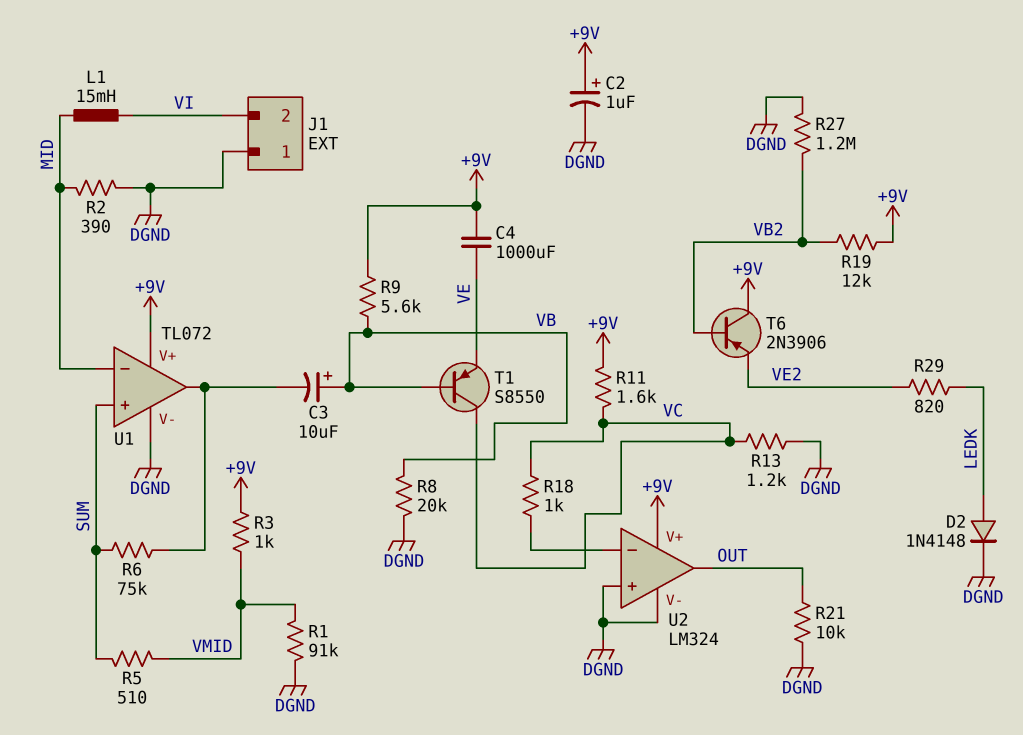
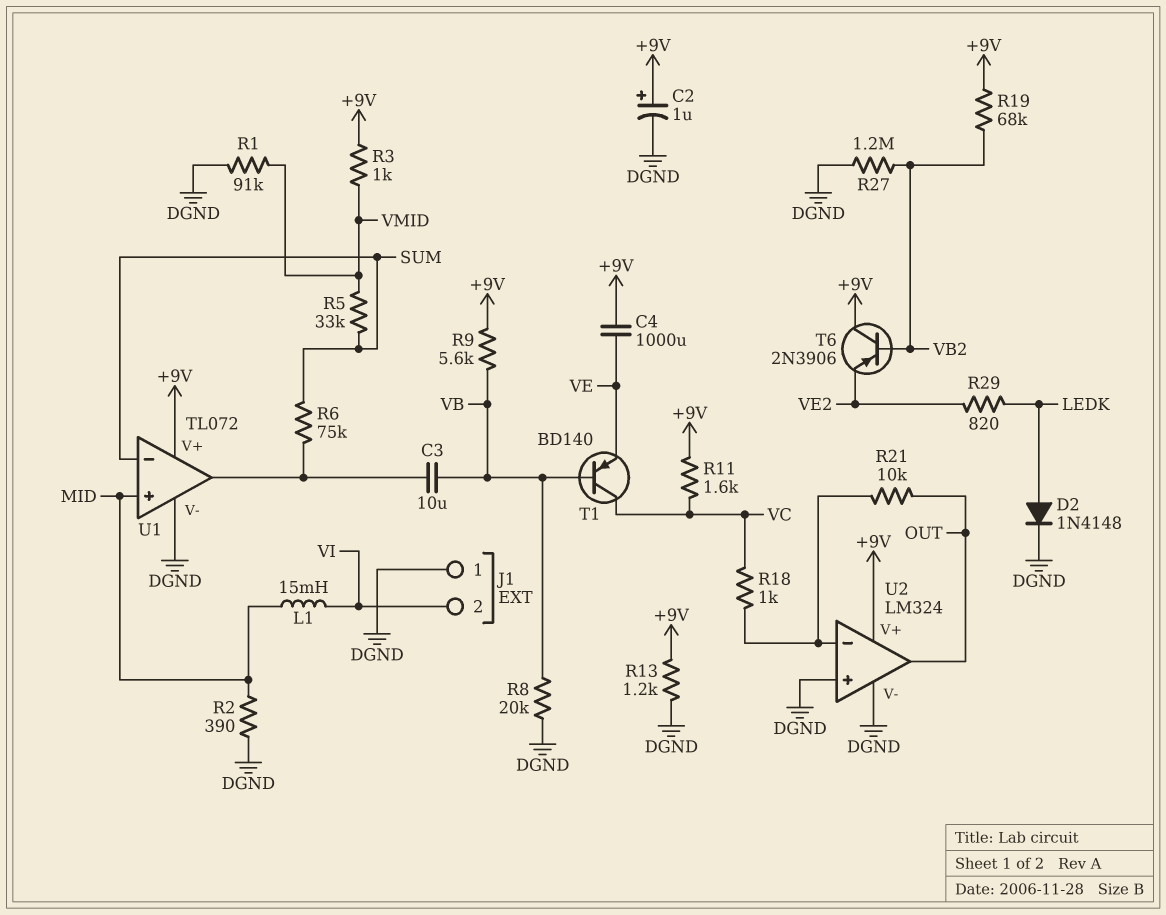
C3: 10uF (plus VB, minus U1/out) -> 10uF (U1/out, VB)
R5: 510 (SUM, VMID) -> 33k (SUM, VMID)
R13: 1.2k (DGND, VC) -> 1.2k (+9V, DGND)
R19: 12k (+9V, VB2) -> 68k (+9V, VB2)
R21: 10k (DGND, OUT) -> 10k (OUT, U2/in-)
T1: PNP S8550 (B VB, C VC, E VE) -> PNP BD140 (B VB, C VC, E VE)
U1 pin in+: SUM -> MID
U1 pin in-: MID -> SUM

